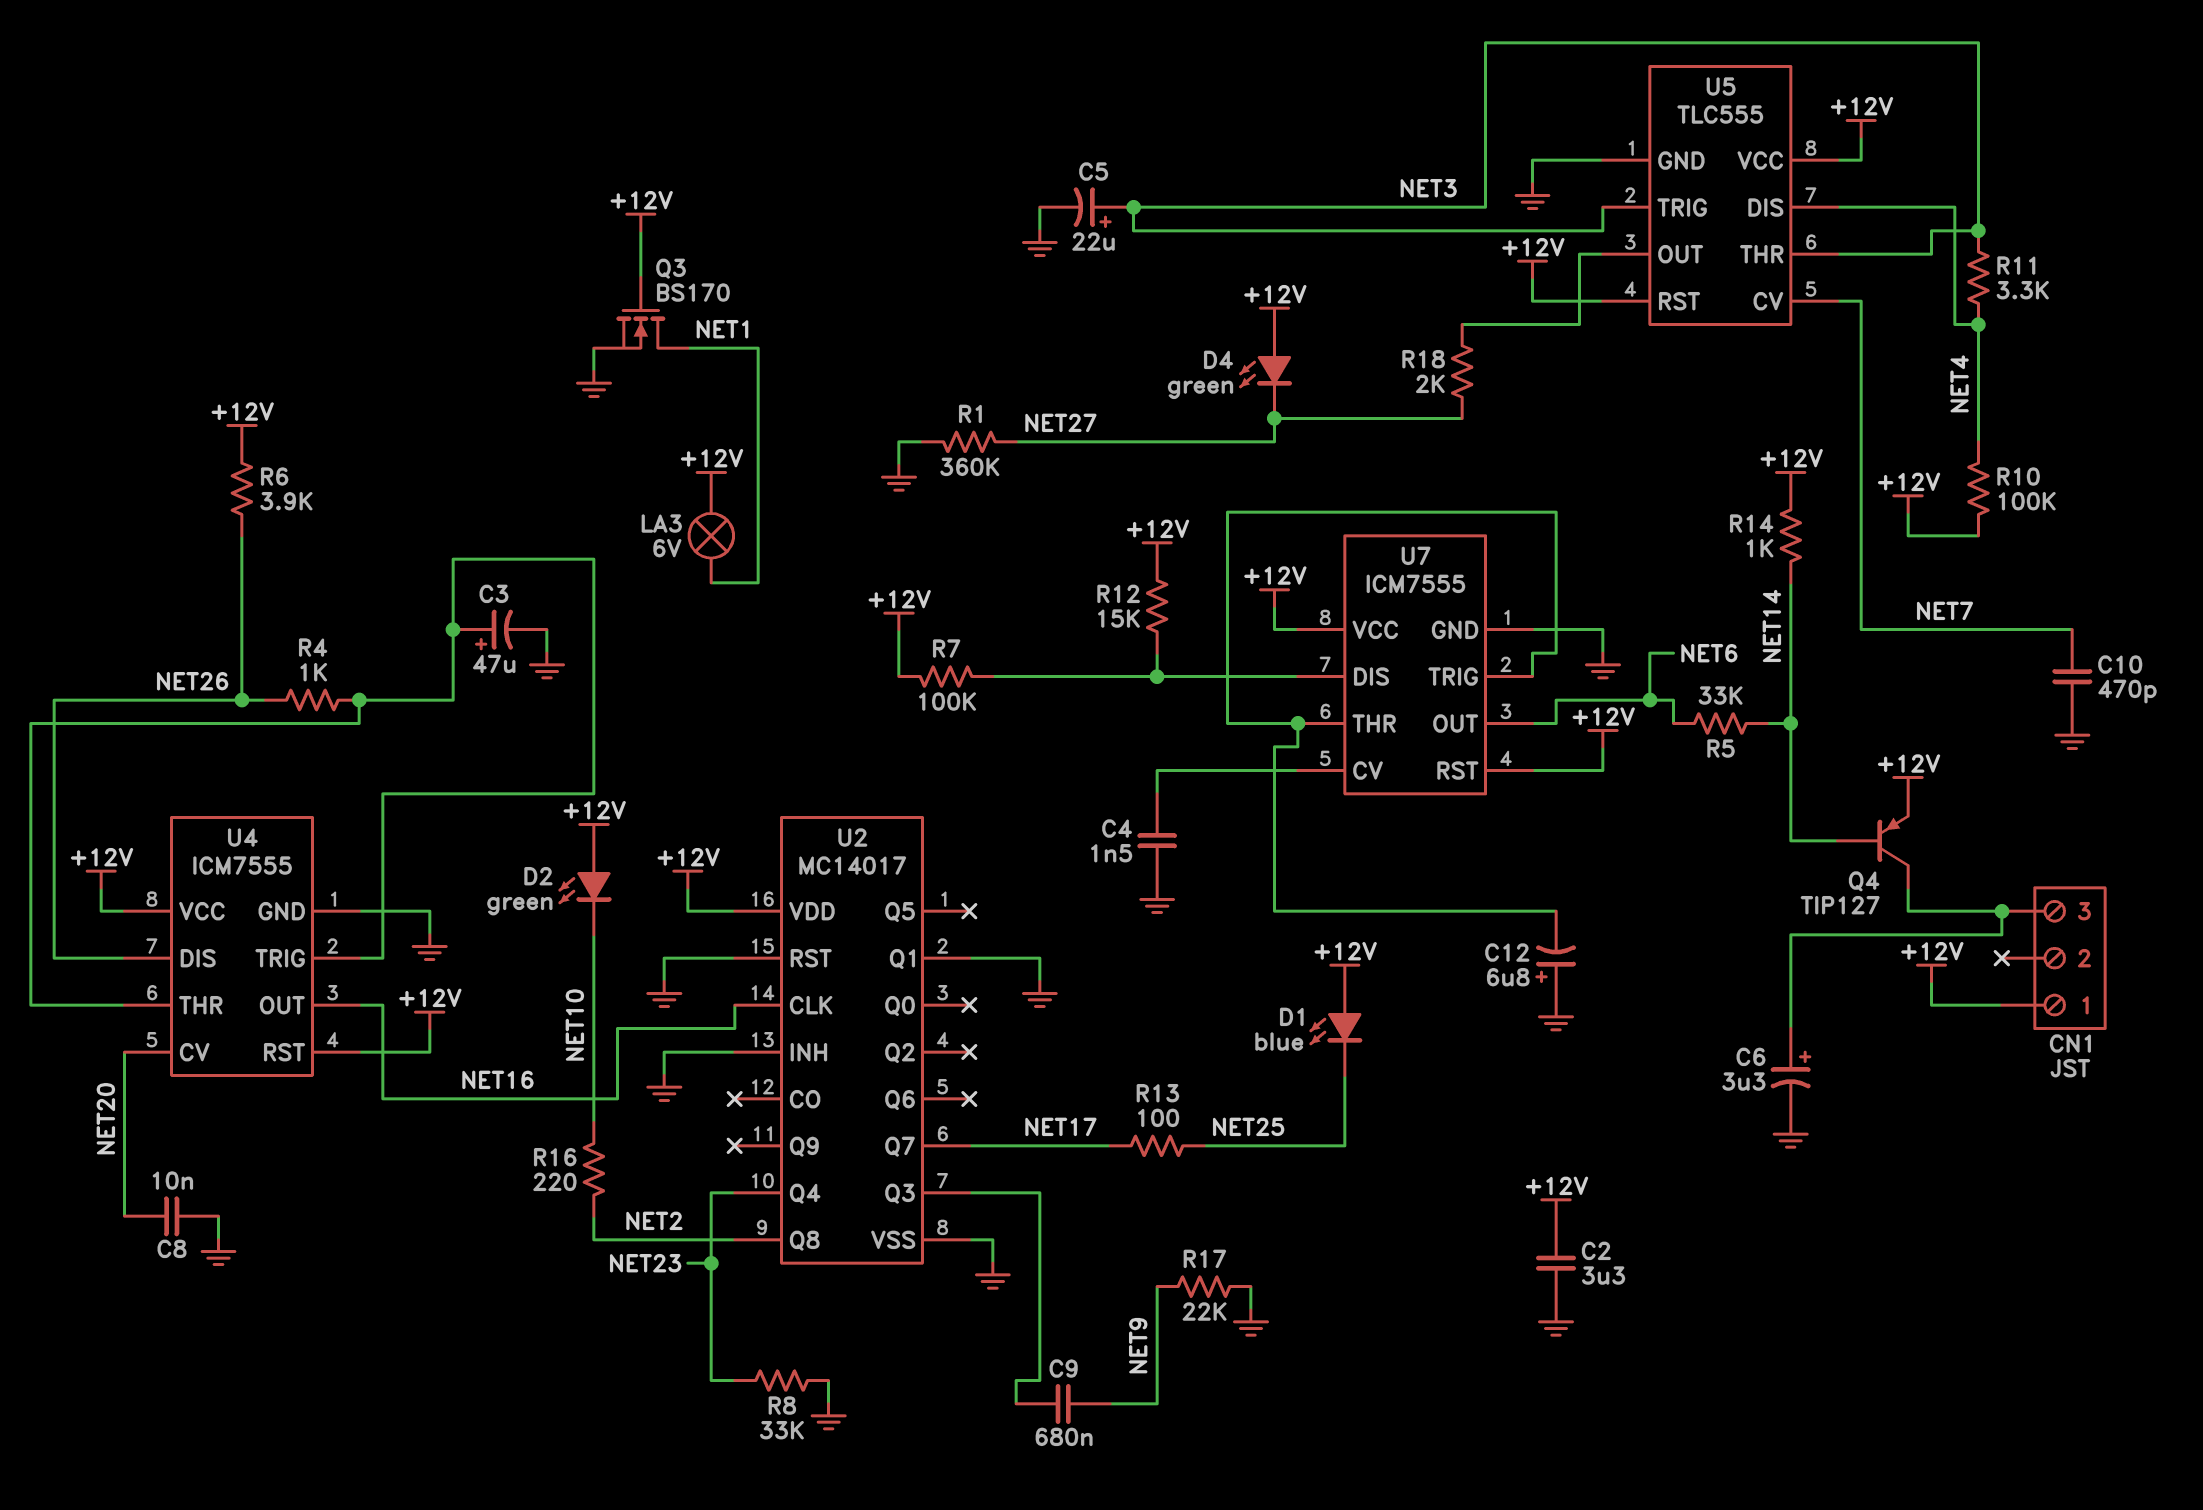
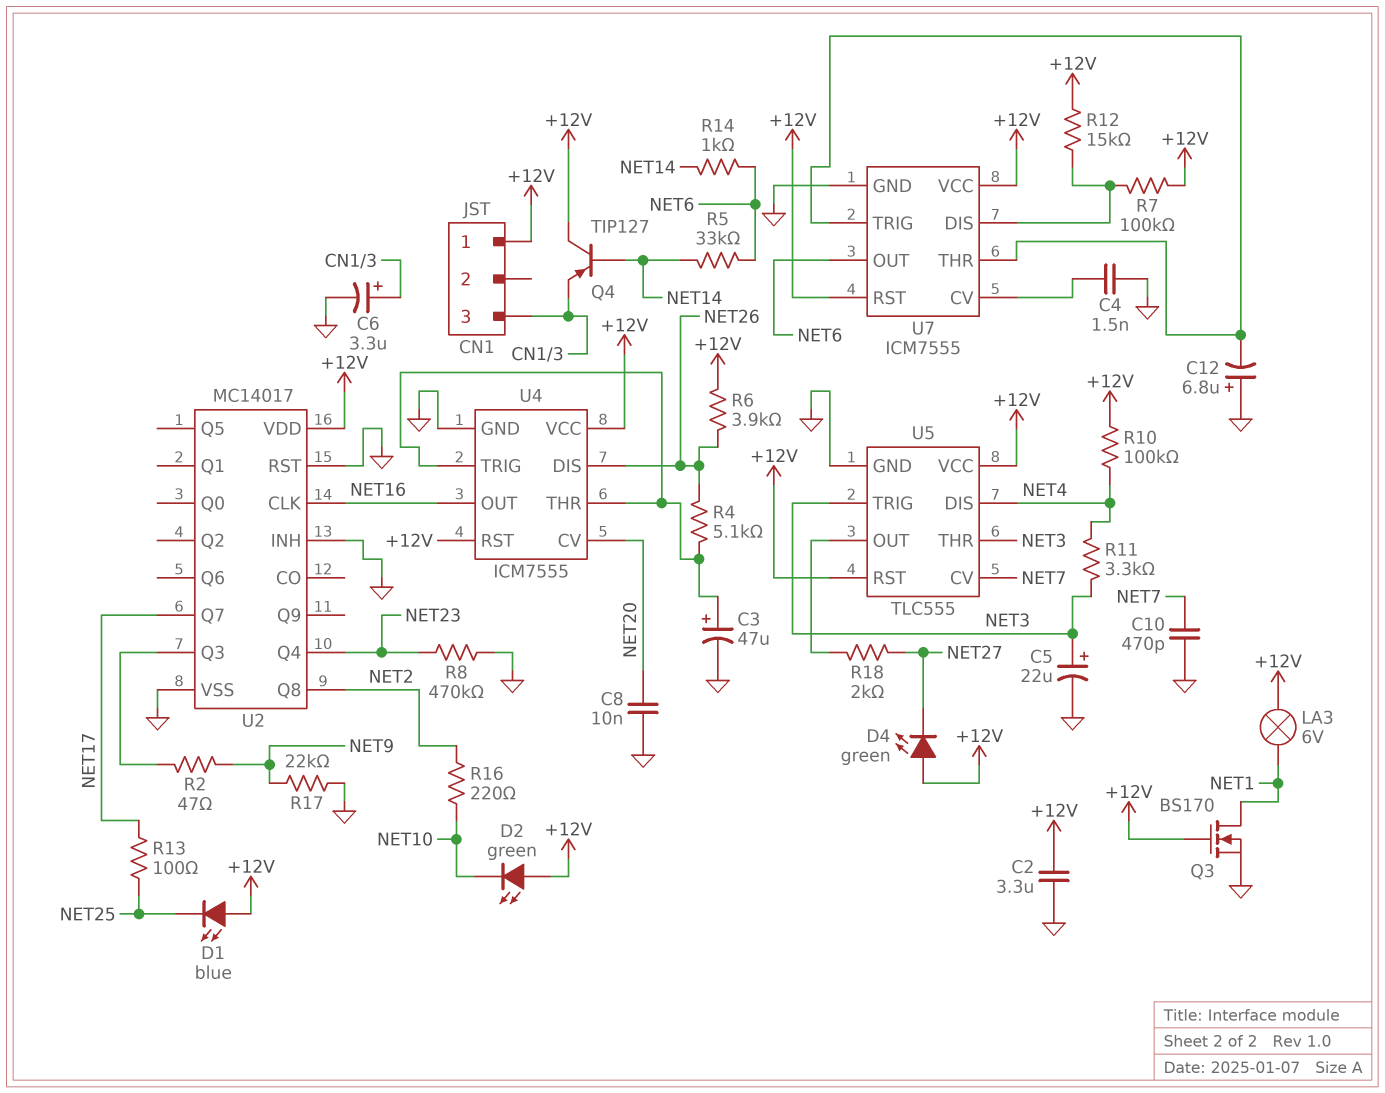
C9: 680nF (NET9, U2/Q3) -> none
Q4: PNP TIP127 (B NET14, C CN1/3, E +12V) -> PNP TIP127 (B NET14, C +12V, E CN1/3)
R1: 360k (GND, NET27) -> none
R2: none -> 47 (NET9, U2/Q3)
R4: 1k (NET26, U4/THR) -> 5.1k (NET26, U4/THR)
R8: 33k (GND, NET23) -> 470k (GND, NET23)
R14: 1k (+12V, NET14) -> 1k (NET6, NET14)
U2 pin Q1: GND -> none

